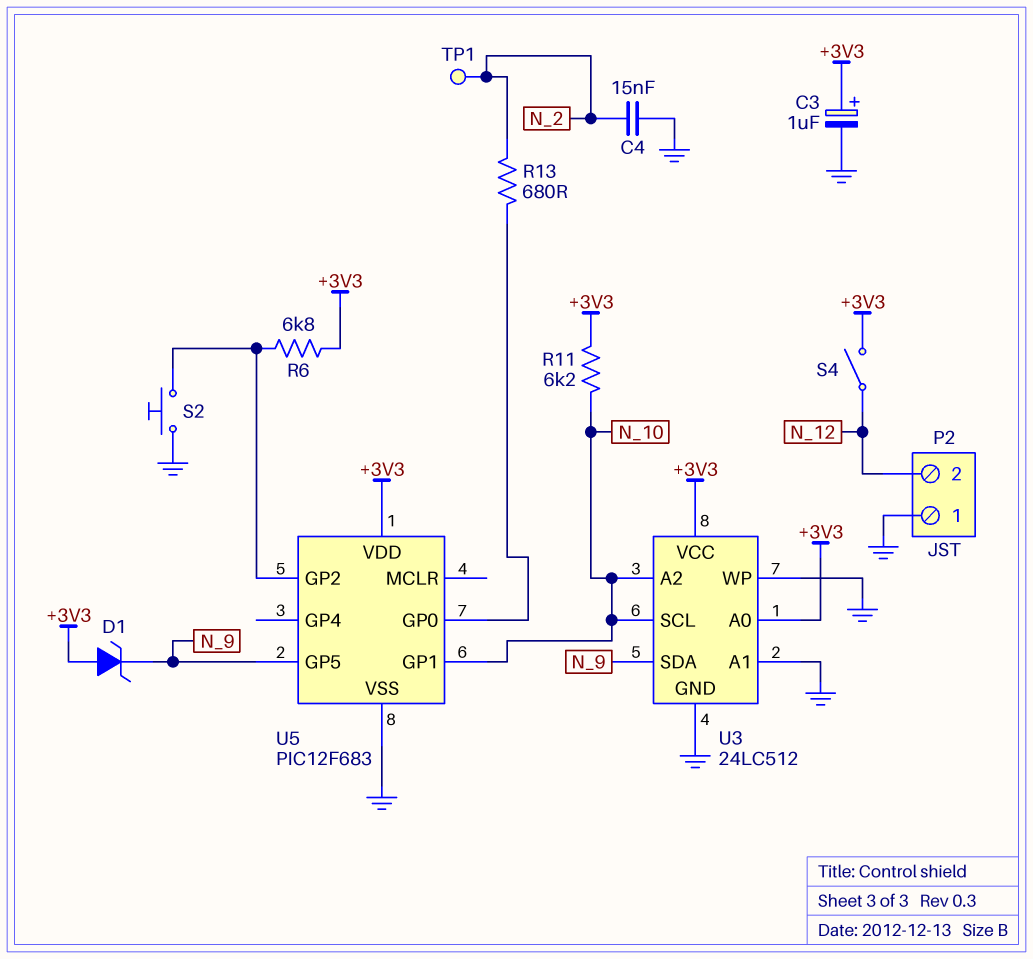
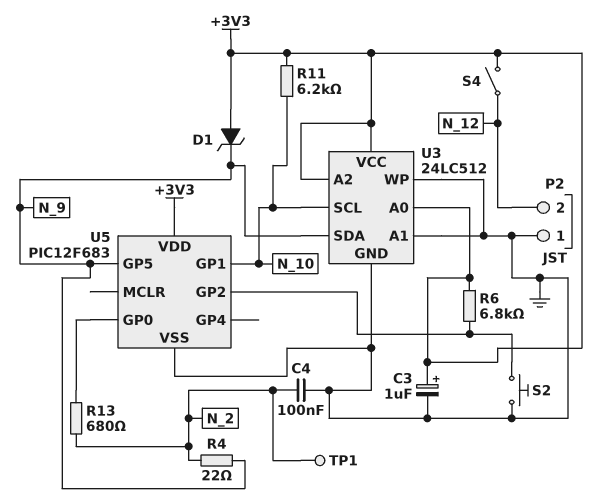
C4: 15nF (GND, N_2) -> 100nF (GND, N_2)
R4: none -> 22 (N_2, N_9)
U3 pin A2: N_10 -> +3V3

